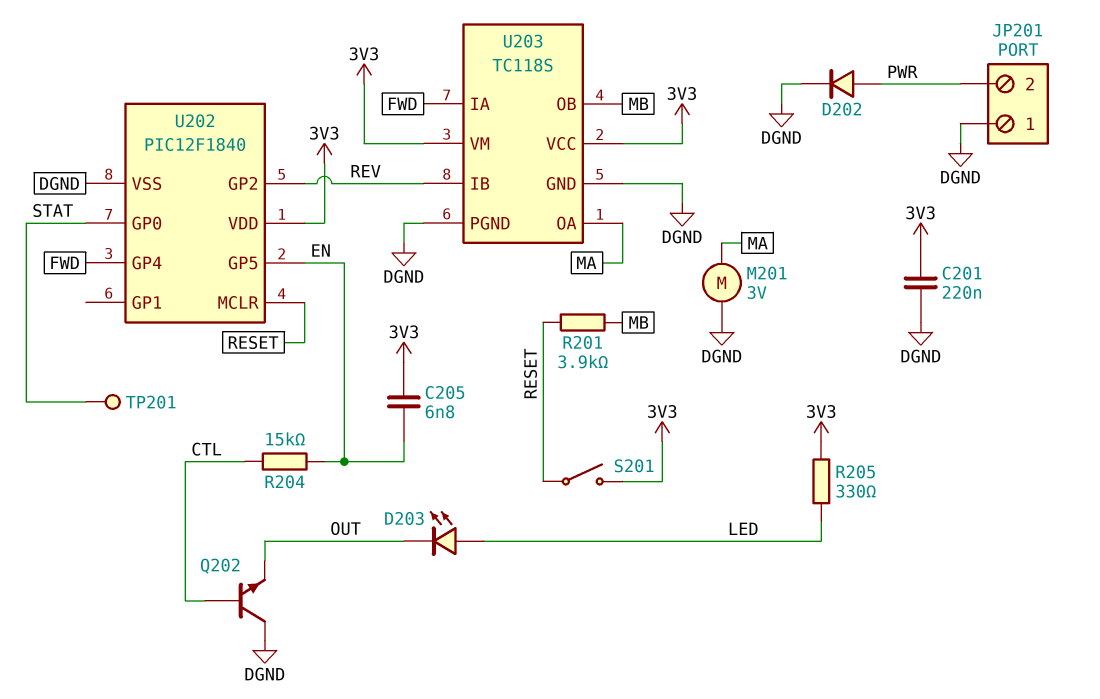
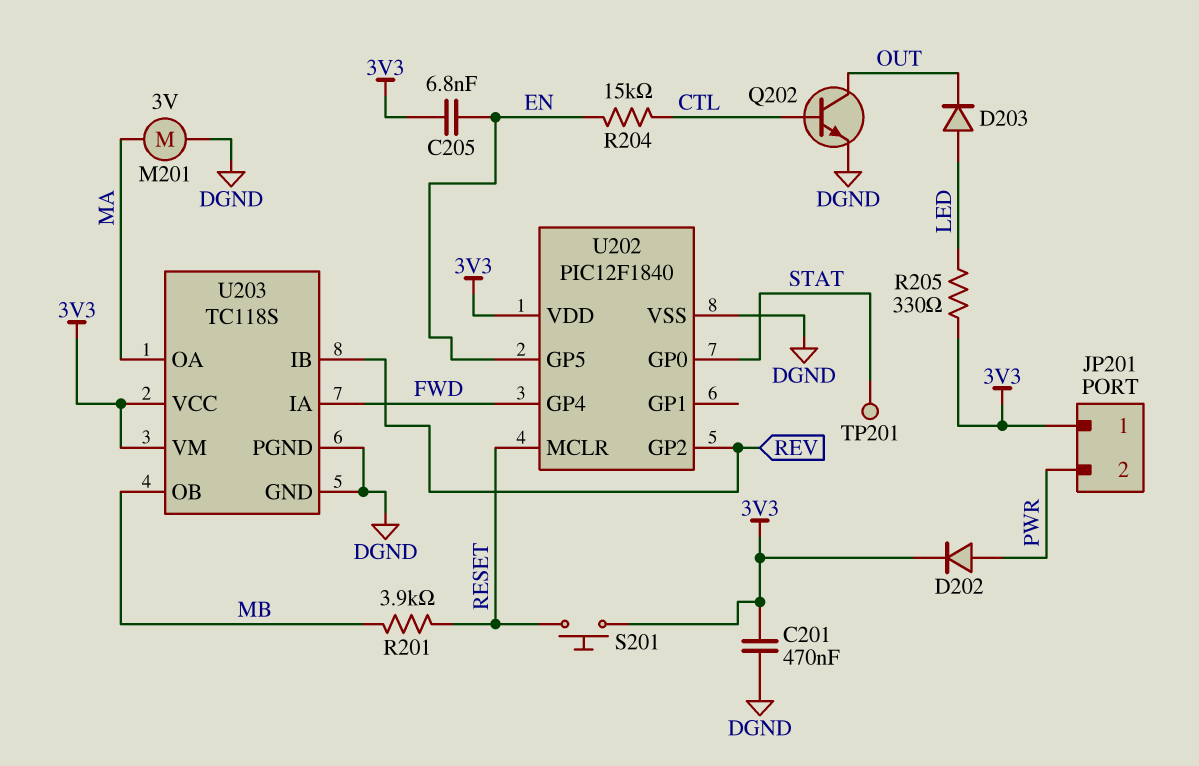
C201: 220nF (3V3, DGND) -> 470nF (3V3, DGND)
D202: diode (A PWR, K DGND) -> diode (A PWR, K 3V3)
D203: LED (A LED, K OUT) -> diode (A LED, K OUT)
JP201 pin 1: DGND -> 3V3
Q202: NPN (B CTL, C DGND, E OUT) -> NPN (B CTL, C OUT, E DGND)
S201: switch (3V3, RESET) -> button (3V3, RESET)

